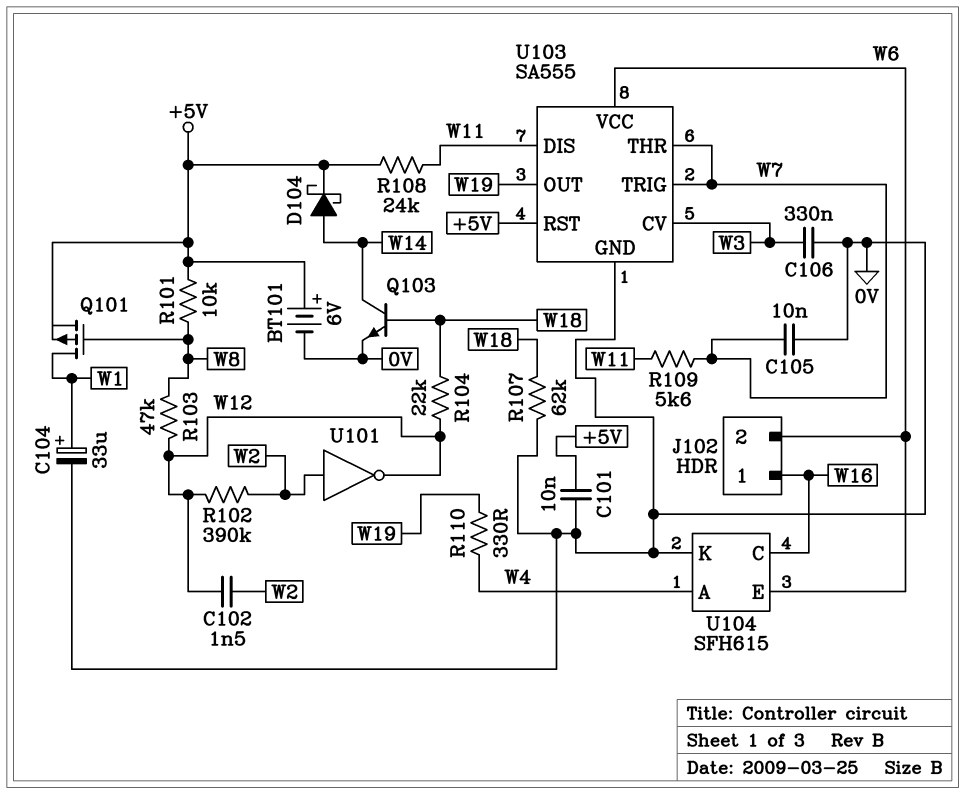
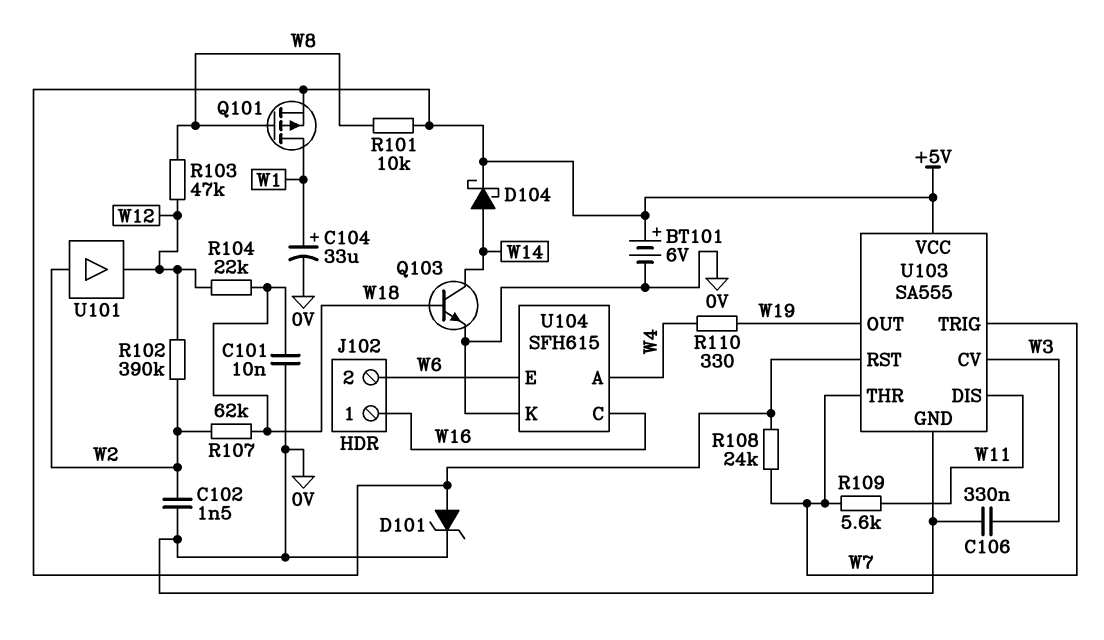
C101: 10nF (+5V, 0V) -> 10nF (0V, W18)
C102: 1.5nF (W2, W12) -> 1.5nF (0V, W2)
C105: 10nF (0V, W7) -> none
D101: none -> zener (A +5V, K 0V)
R107: 62k (0V, W18) -> 62k (W2, W18)
R108: 24k (+5V, W11) -> 24k (+5V, W7)
U101: NOT (in W2, out W12) -> buffer (in W2, out W12)
U103 pin VCC: W6 -> +5V

